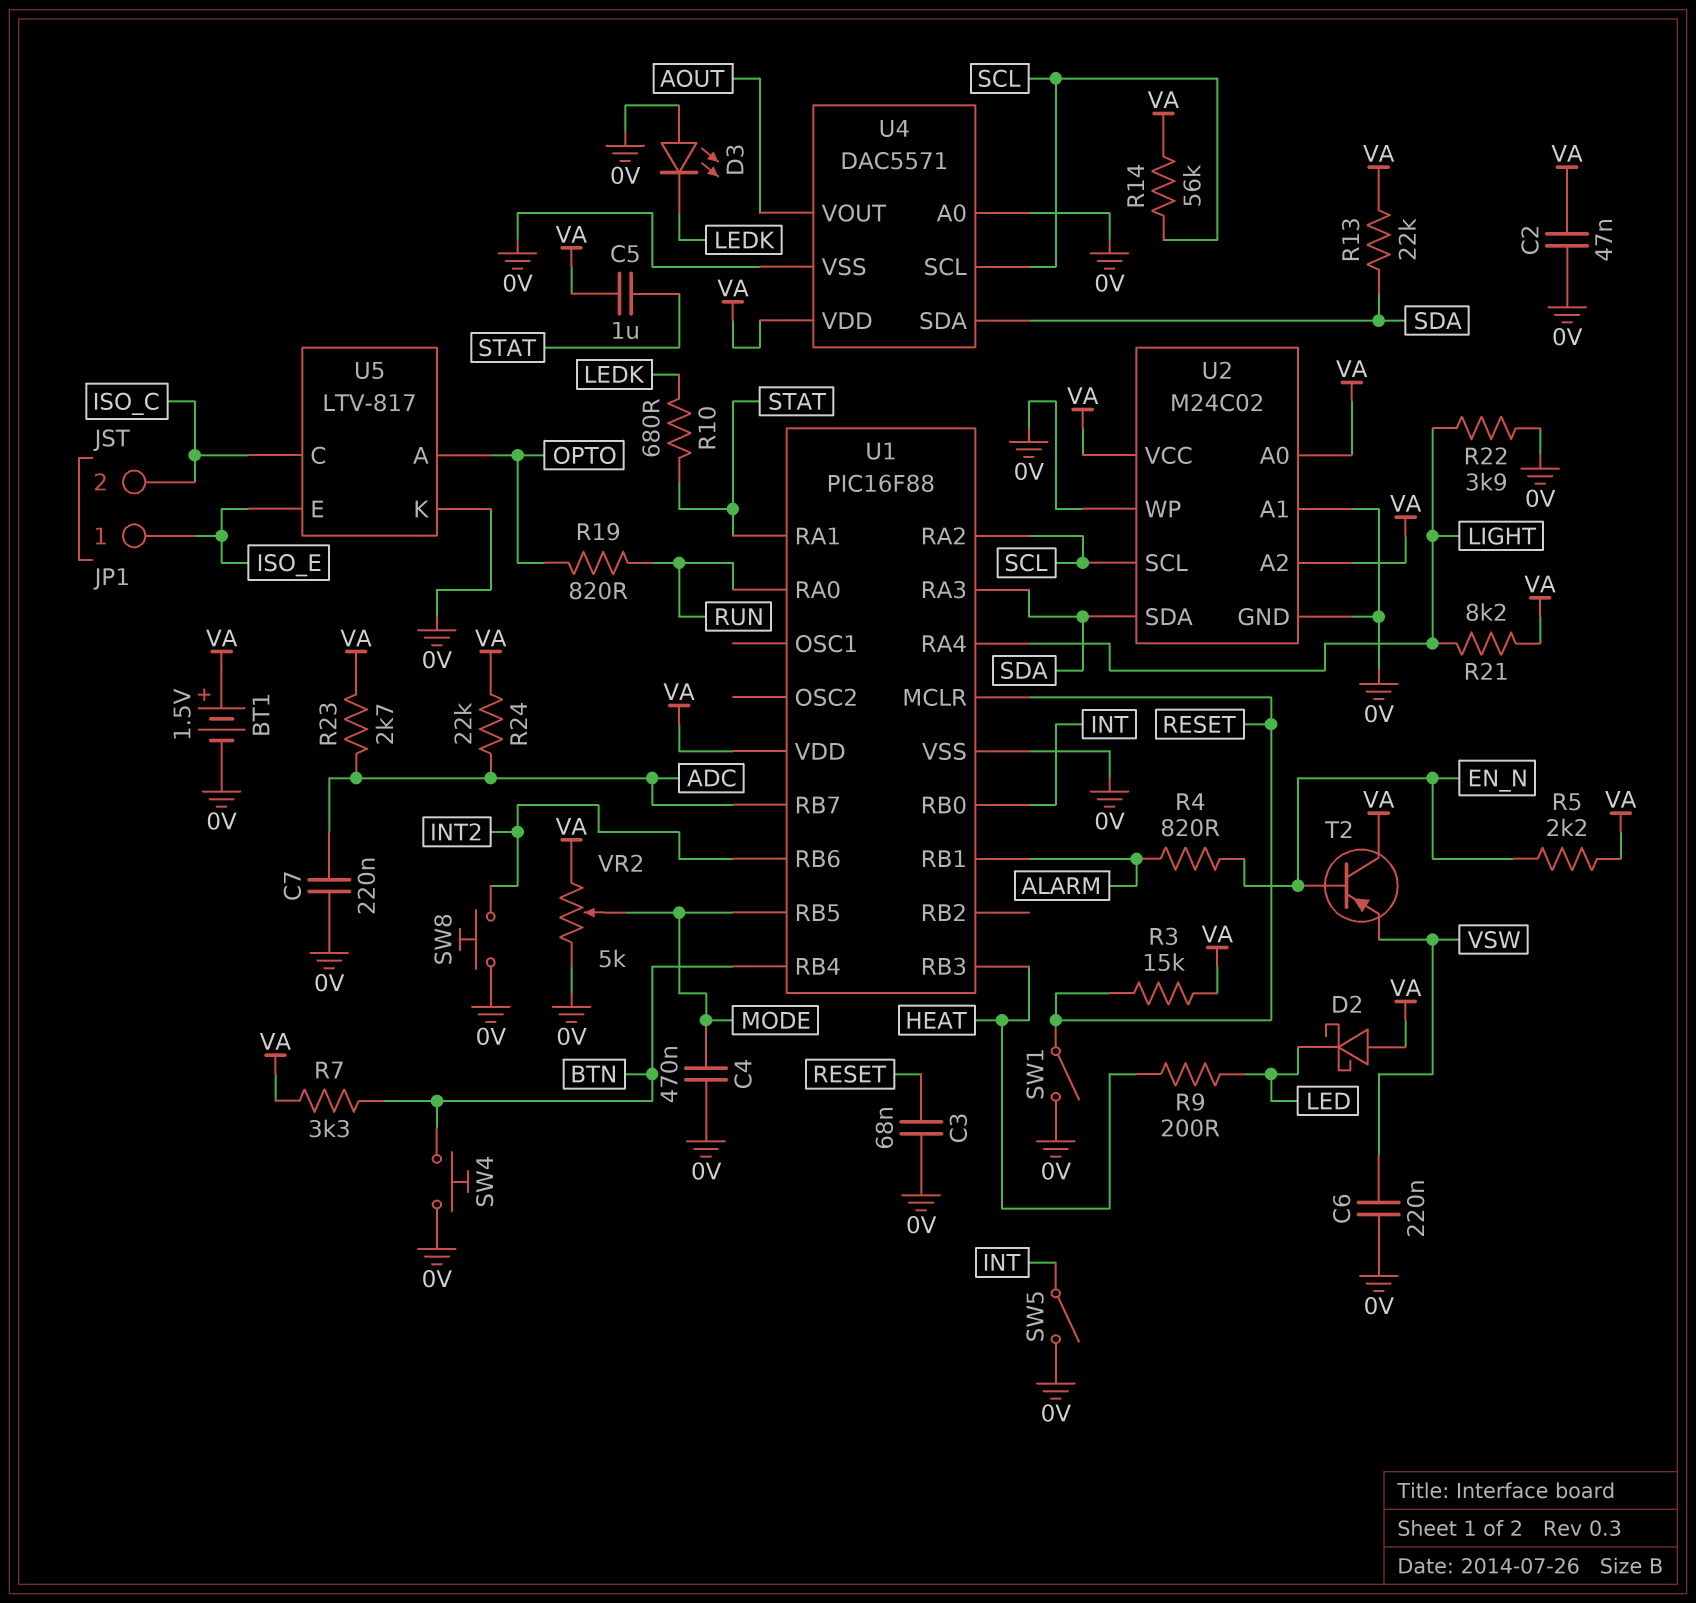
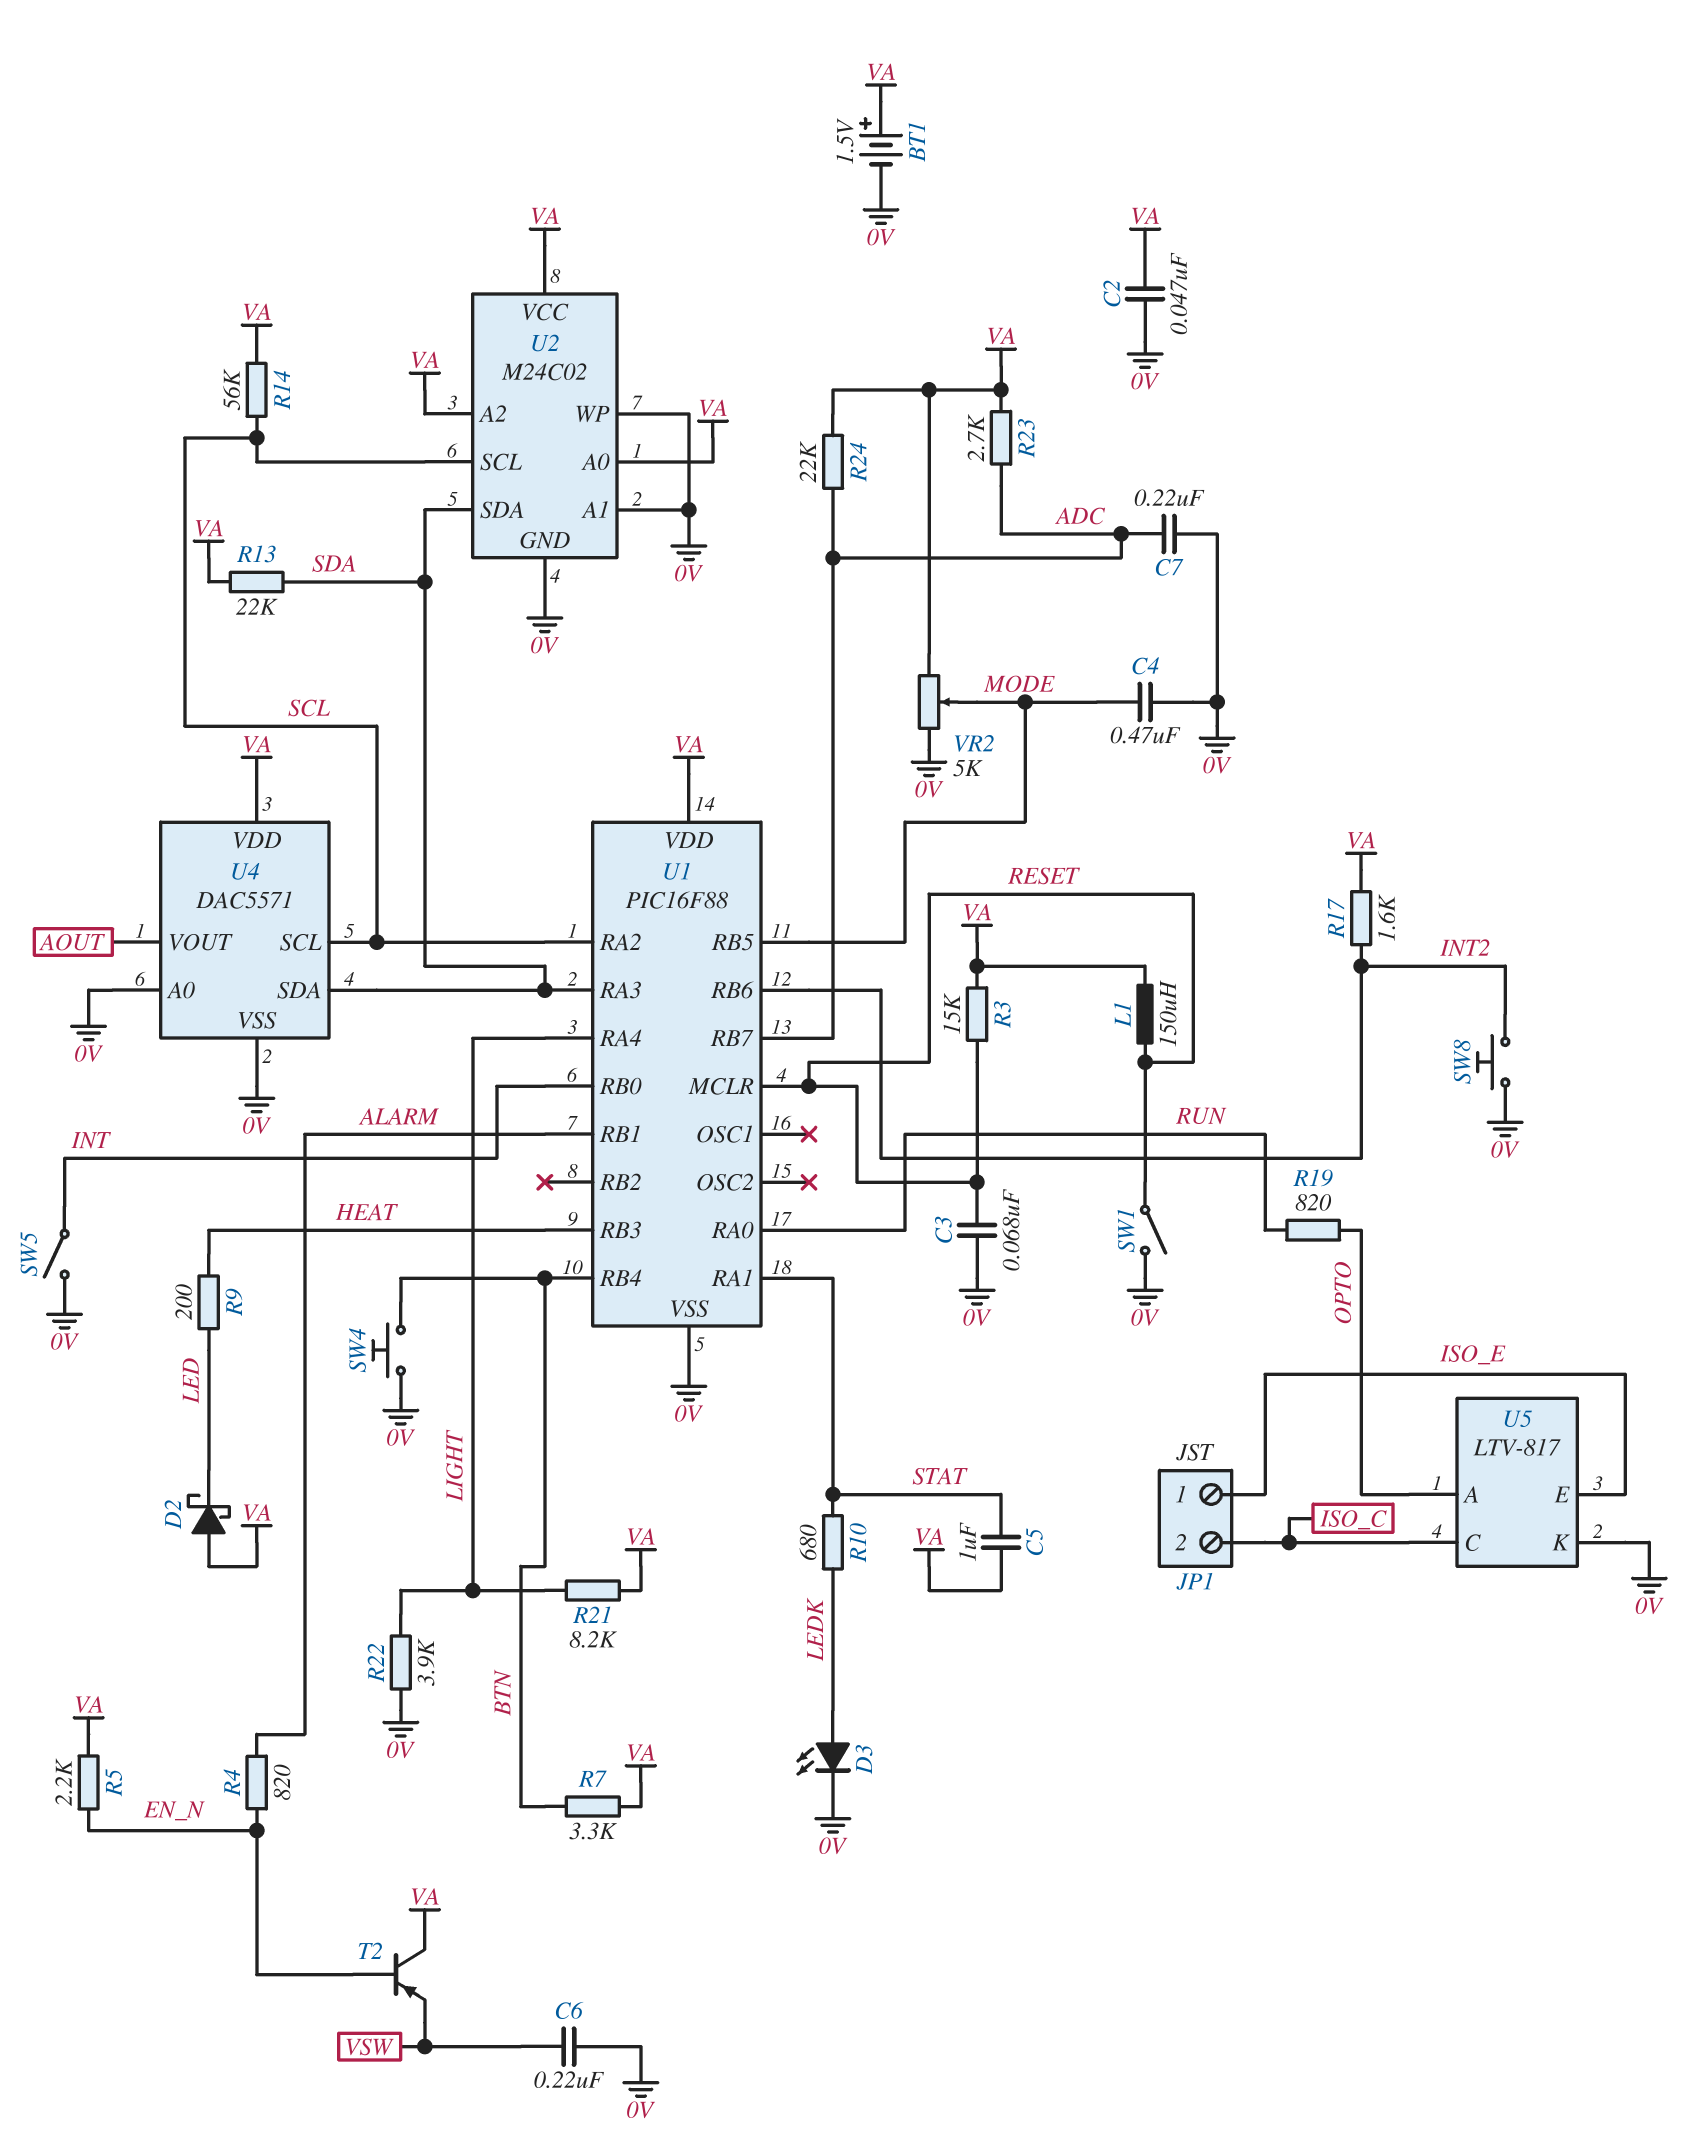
D3: LED (A 0V, K LEDK) -> LED (A LEDK, K 0V)
L1: none -> 150uH (RESET, VA)
R17: none -> 1.6k (INT2, VA)

